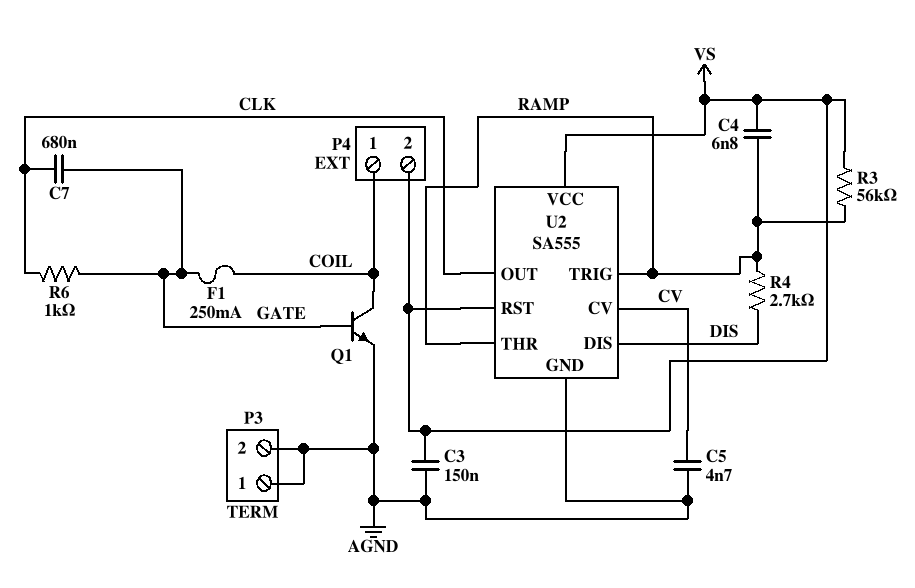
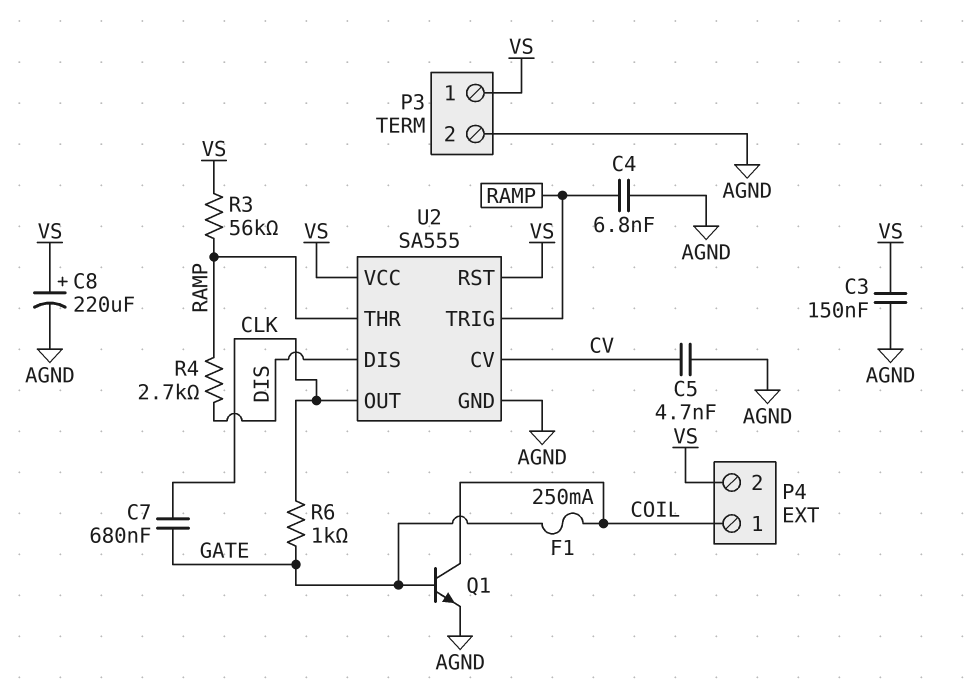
C4: 6.8nF (RAMP, VS) -> 6.8nF (AGND, RAMP)
C8: none -> 220uF (plus VS, minus AGND)
P3 pin 1: AGND -> VS

